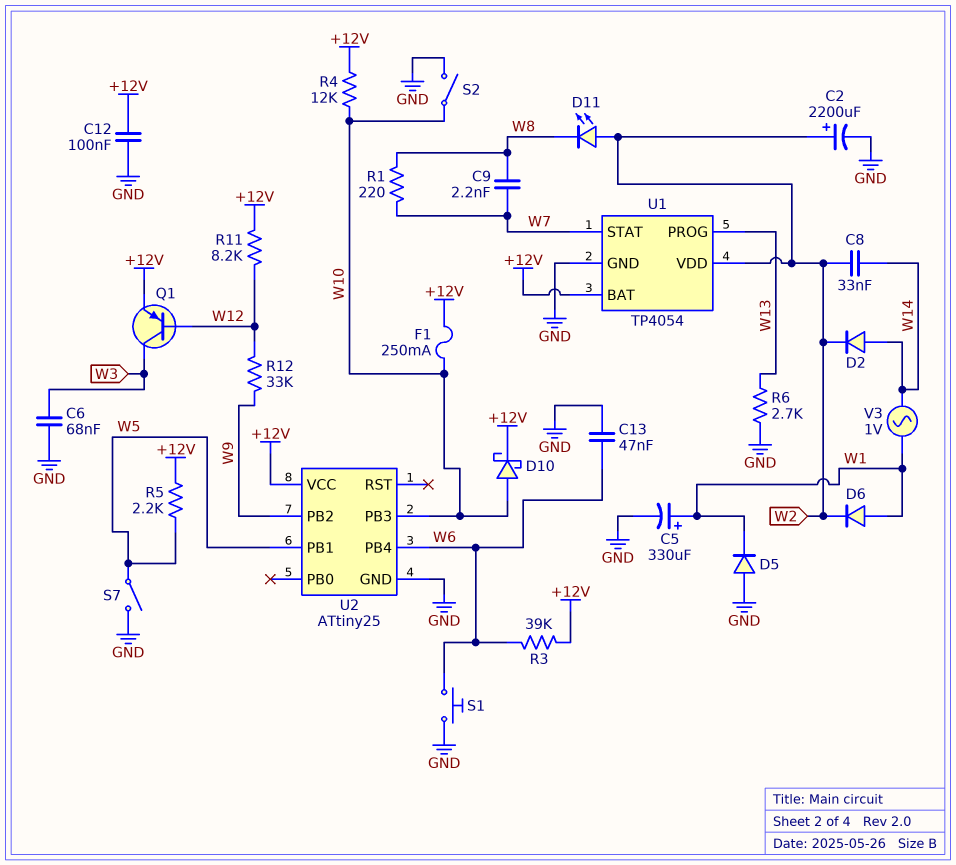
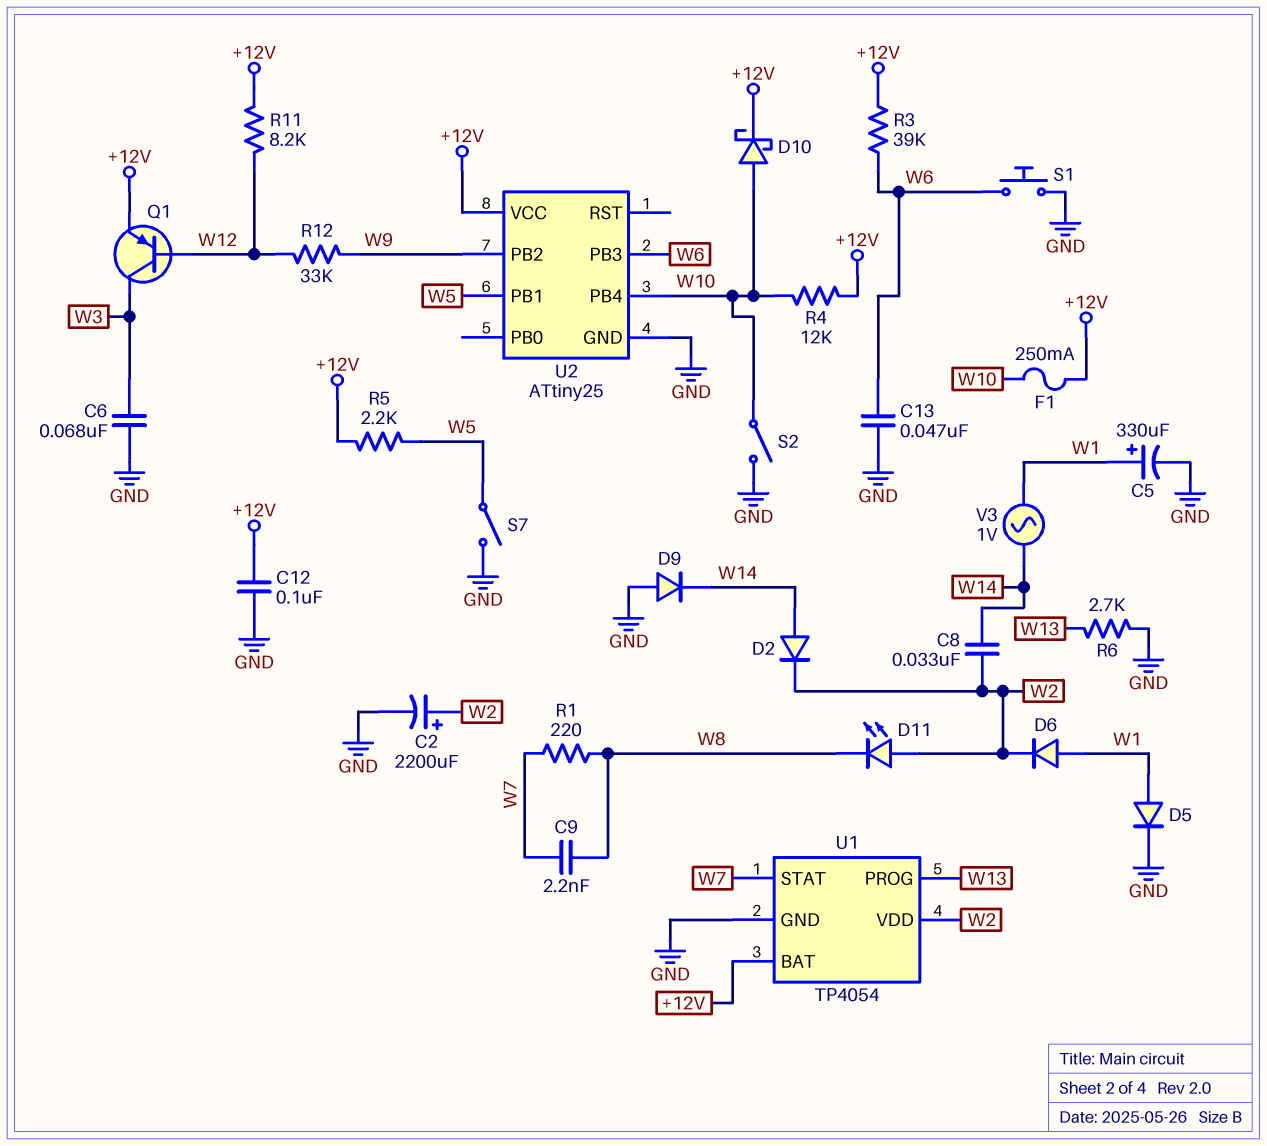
D5: diode (A GND, K W1) -> diode (A W1, K GND)
D9: none -> diode (A GND, K W14)
U2 pin PB3: W10 -> W6
U2 pin PB4: W6 -> W10

